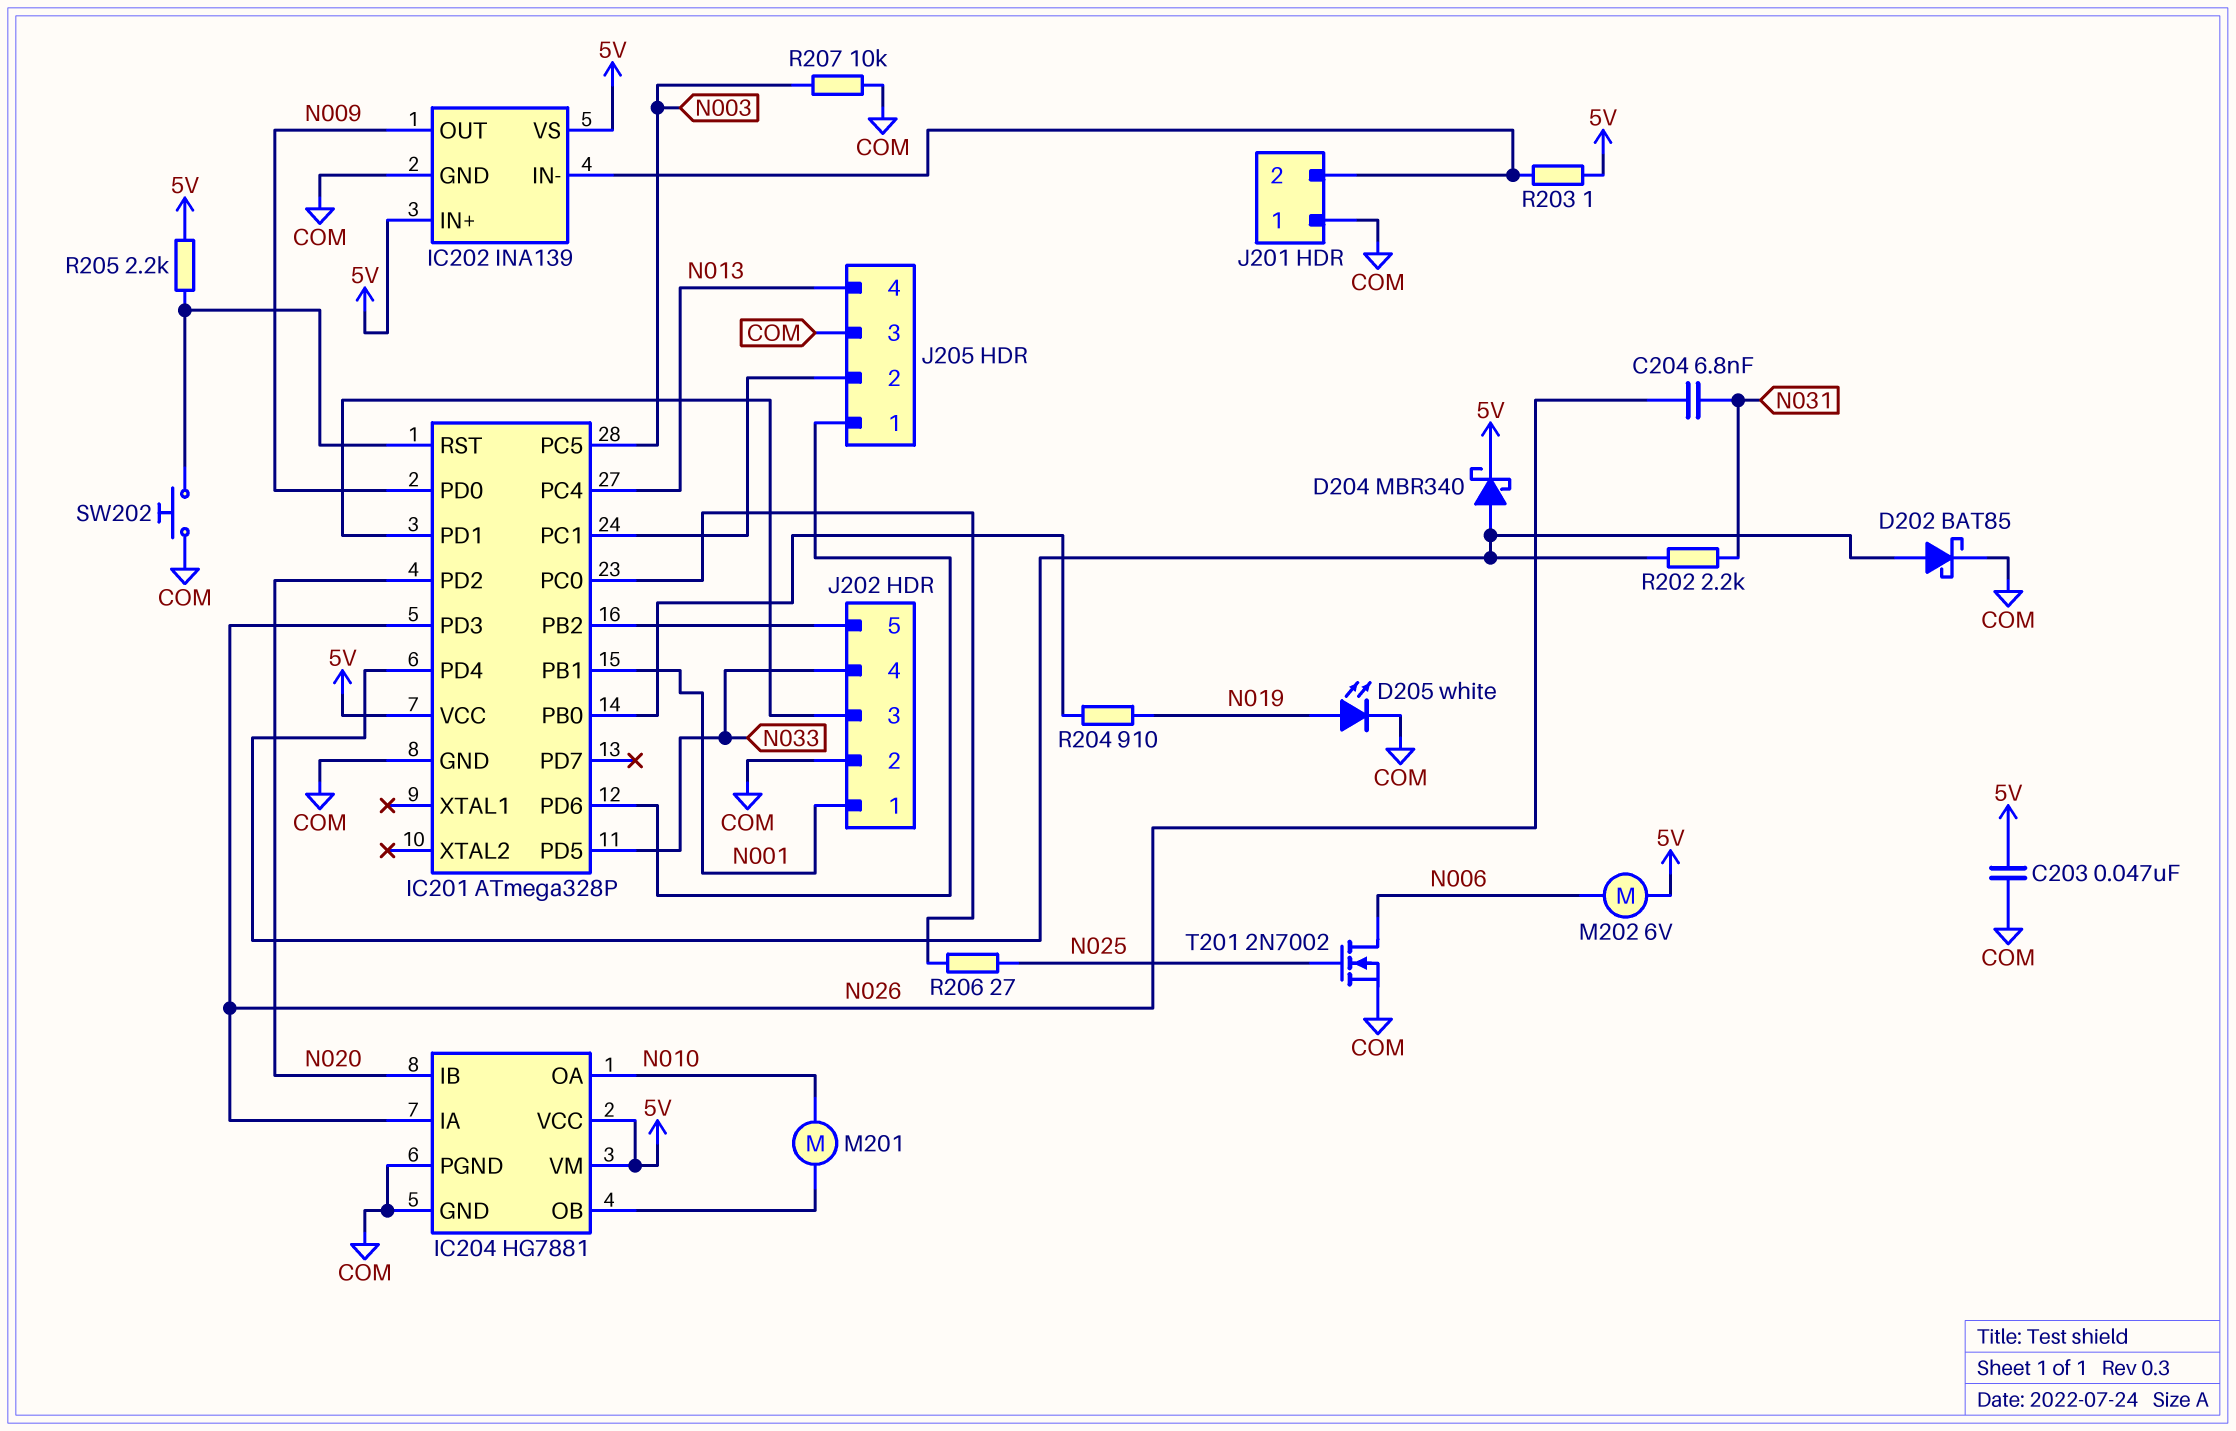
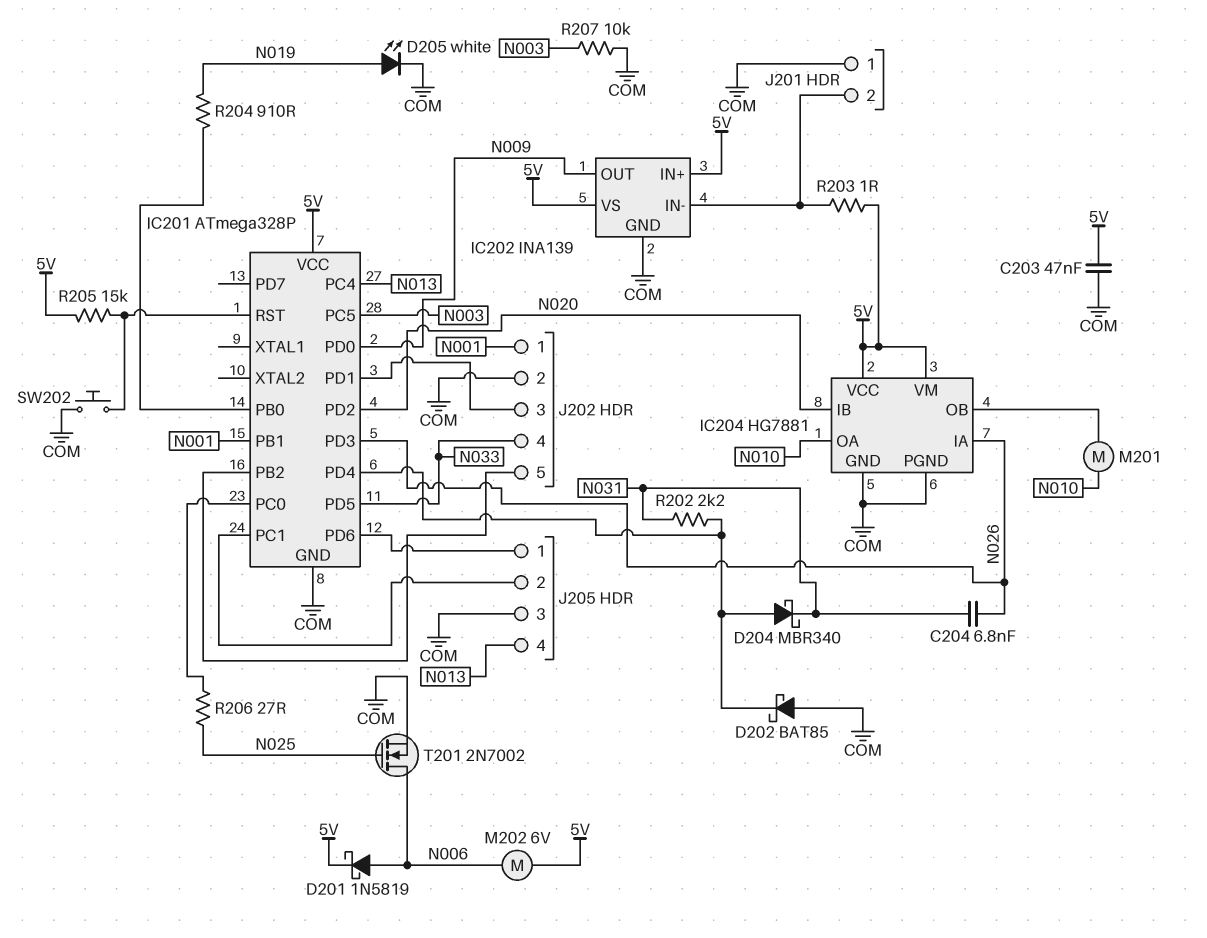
D201: none -> schottky 1N5819 (A N006, K 5V)
D202: schottky BAT85 (A IC201/PD4, K COM) -> schottky BAT85 (A COM, K IC201/PD4)
D204: schottky MBR340 (A IC201/PD4, K 5V) -> schottky MBR340 (A IC201/PD4, K N031)
R205: 2.2k (5V, IC201/RST) -> 15k (5V, IC201/RST)

